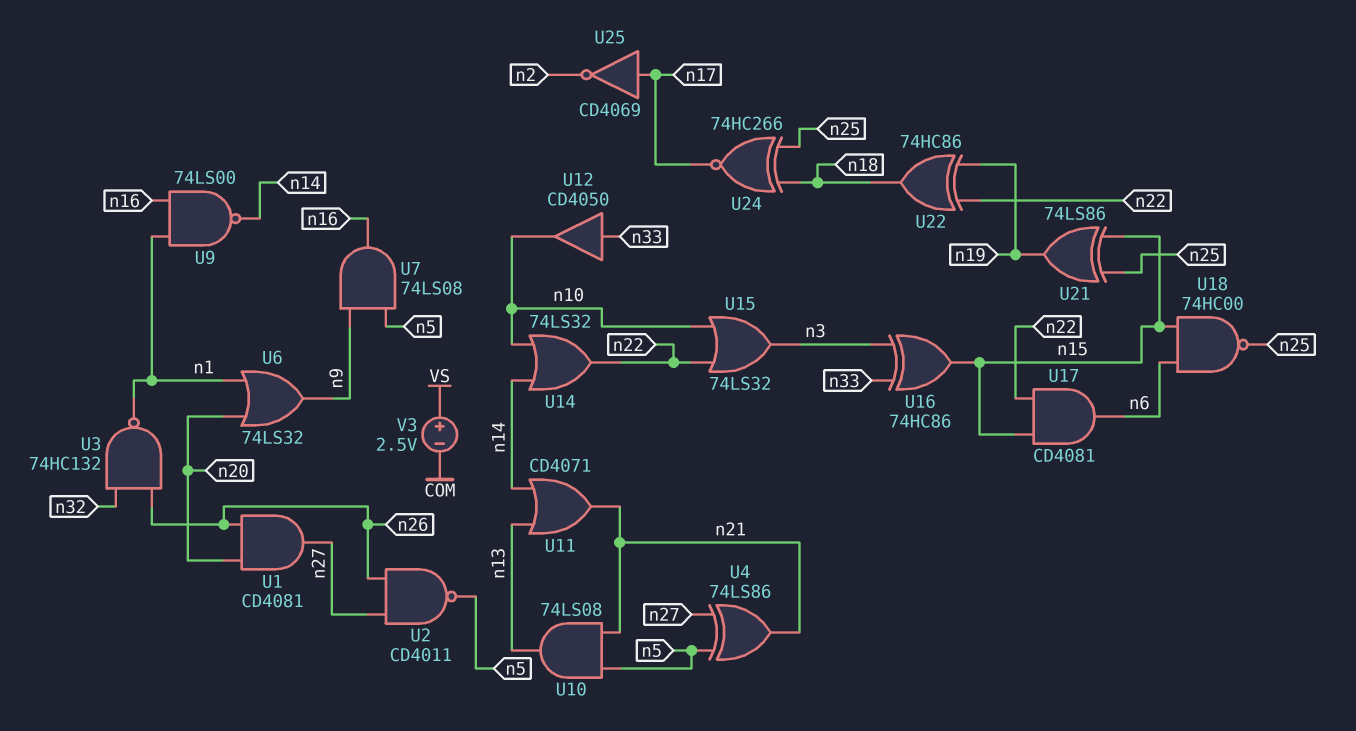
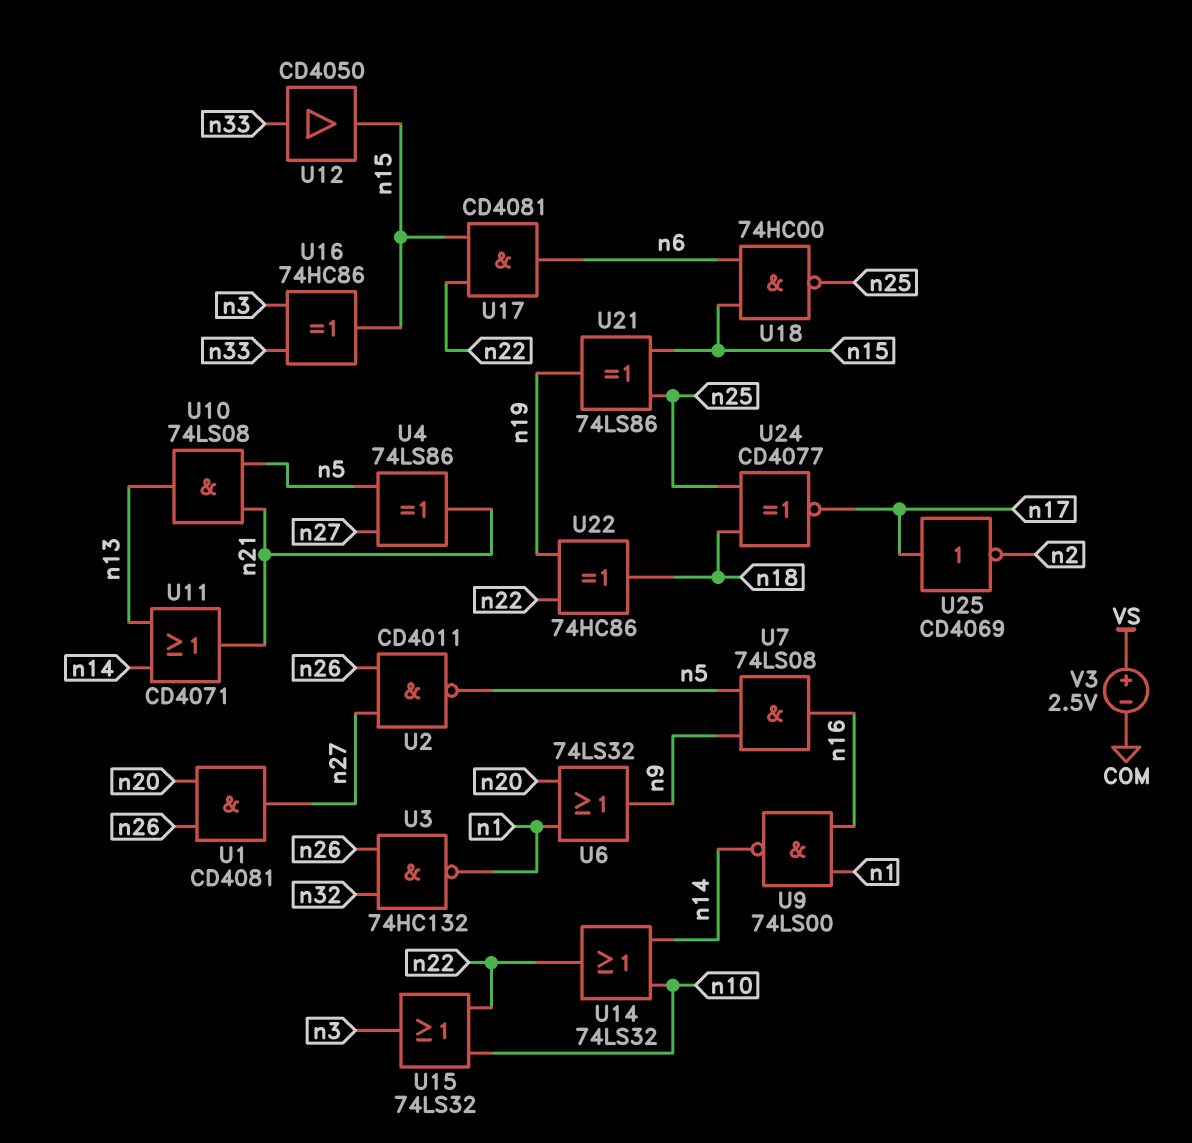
U12: buffer CD4050 (in n33, out n10) -> buffer CD4050 (in n33, out n15)
U24: XNOR 74HC266 (in n18, in n25, out n17) -> XNOR CD4077 (in n18, in n25, out n17)

